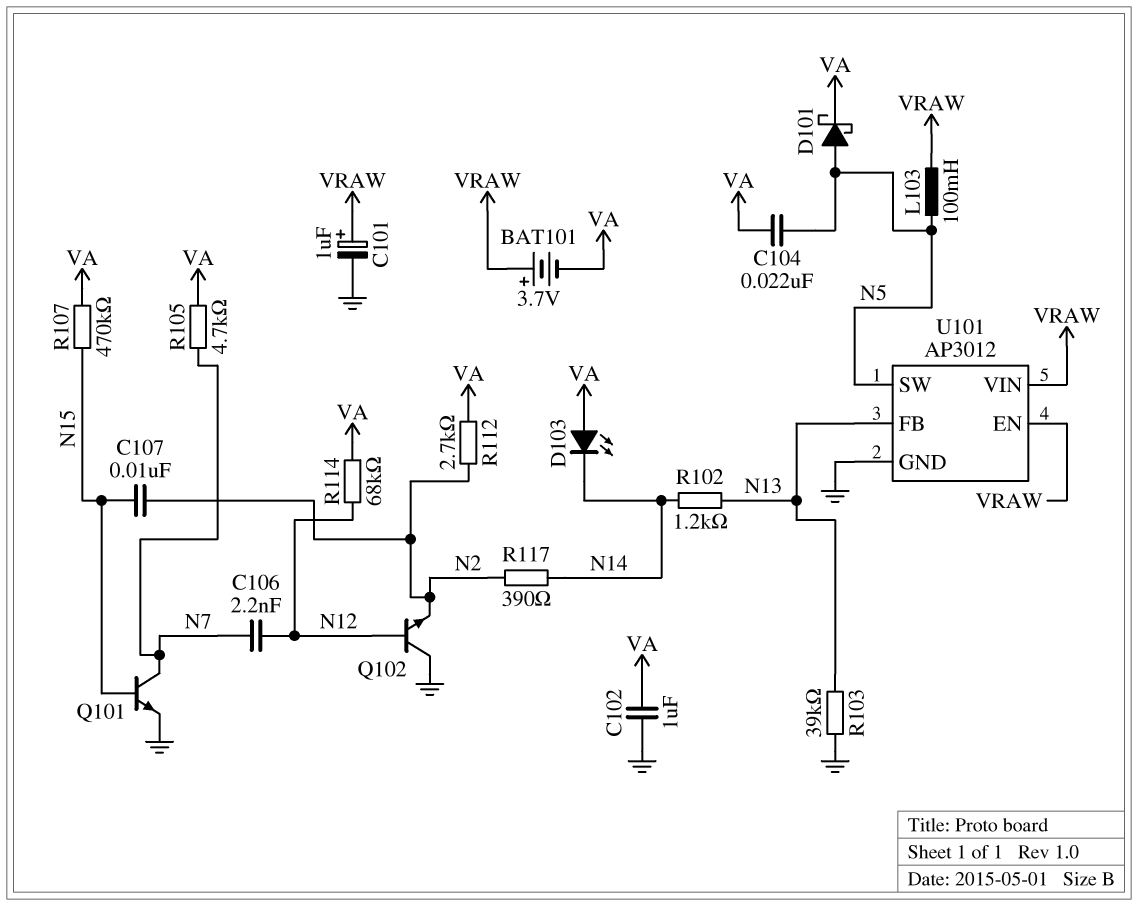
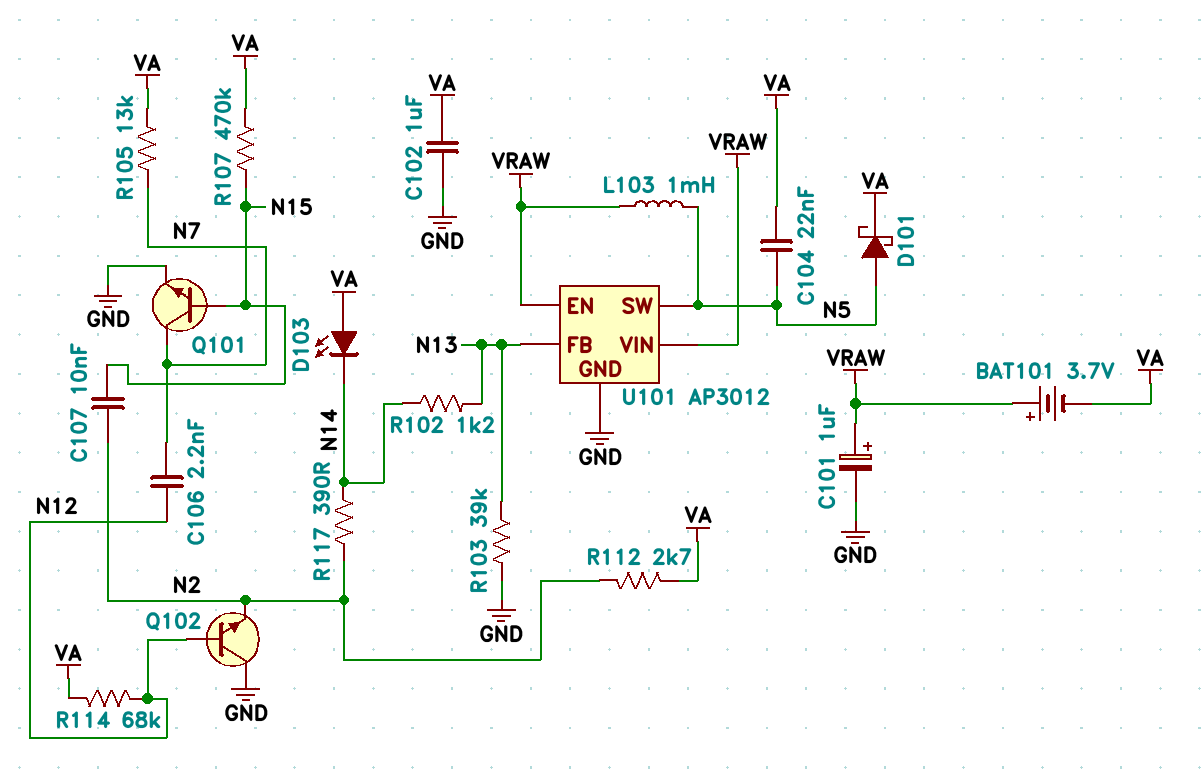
L103: 100mH (N5, VRAW) -> 1mH (N5, VRAW)
R105: 4.7k (N7, VA) -> 13k (N7, VA)

